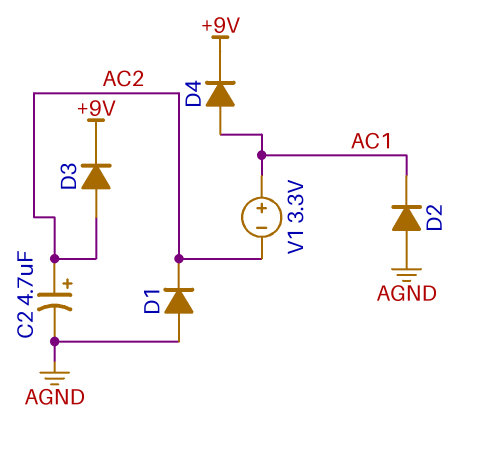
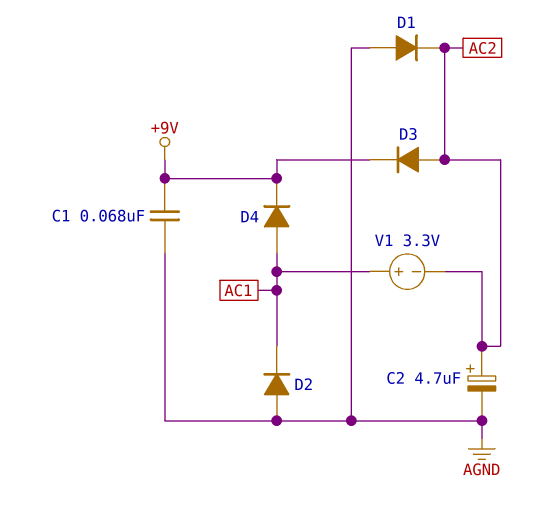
C1: none -> 68nF (+9V, AGND)

